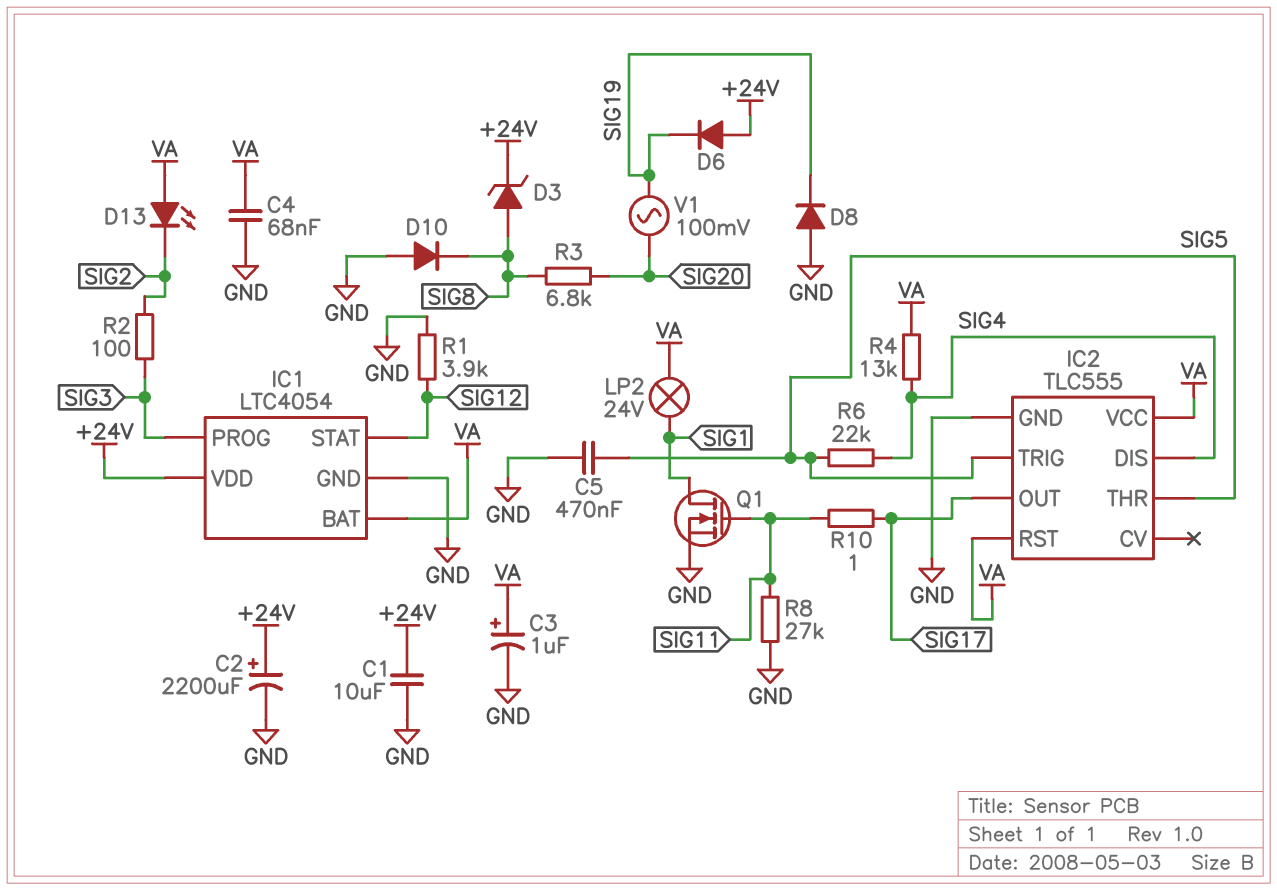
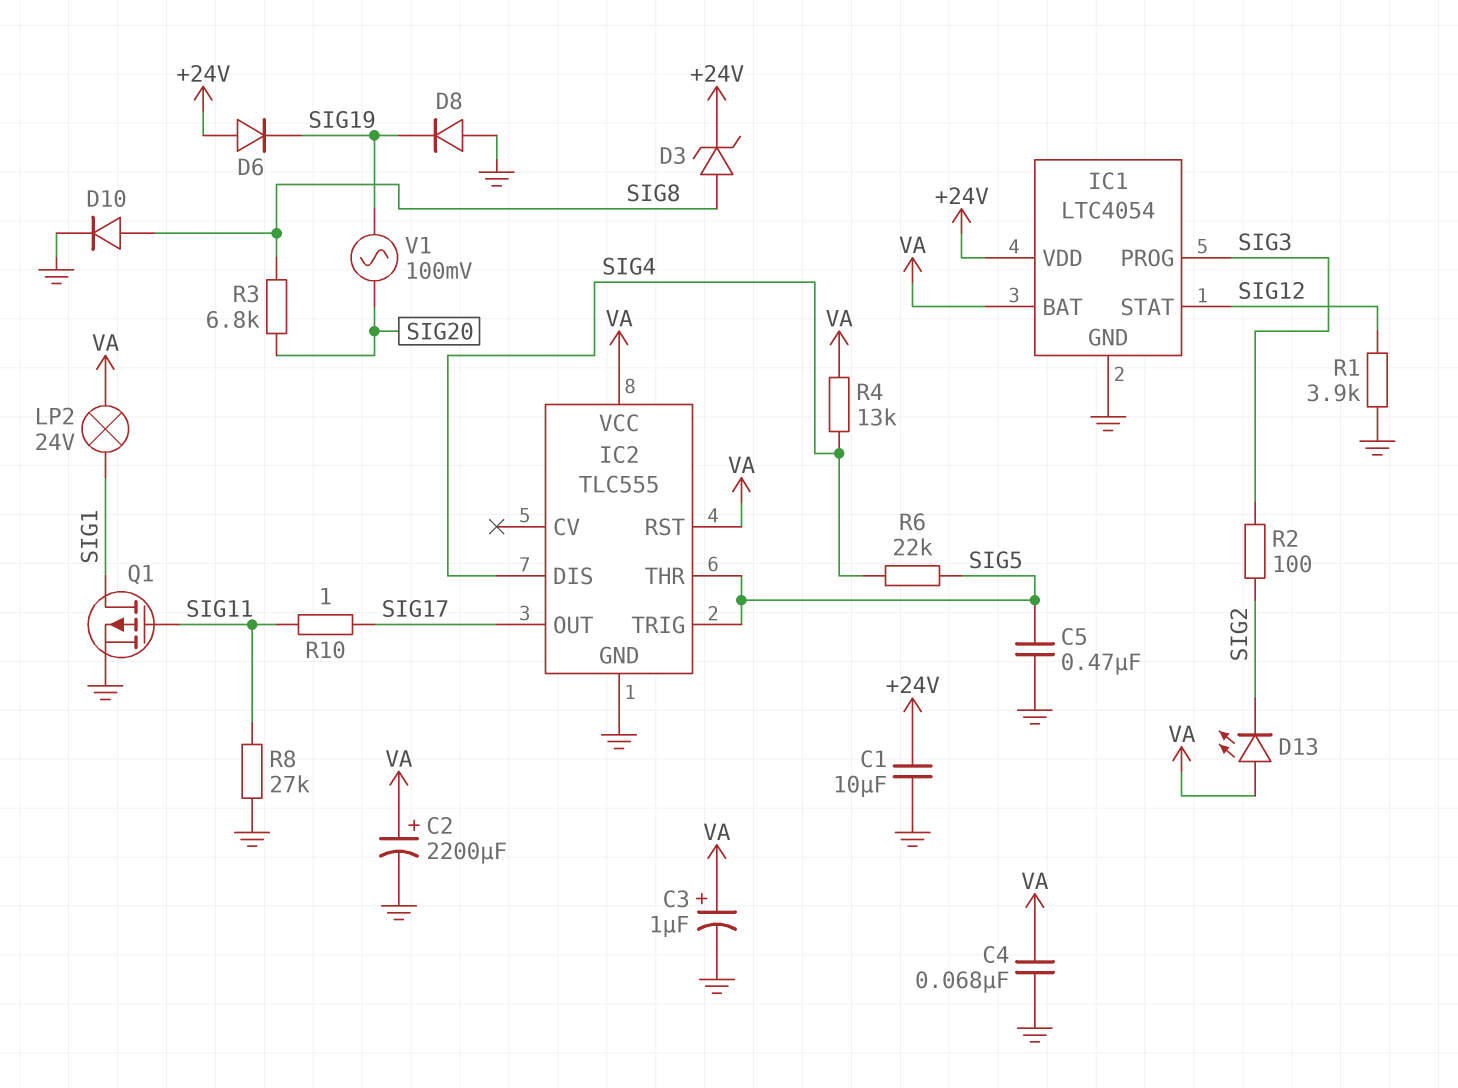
C2: 2200uF (plus +24V, minus GND) -> 2200uF (plus VA, minus GND)
D10: diode (A GND, K SIG8) -> diode (A SIG8, K GND)
Q1: NMOS (G SIG11, D SIG1, S GND) -> PMOS (G SIG11, D SIG1, S GND)

